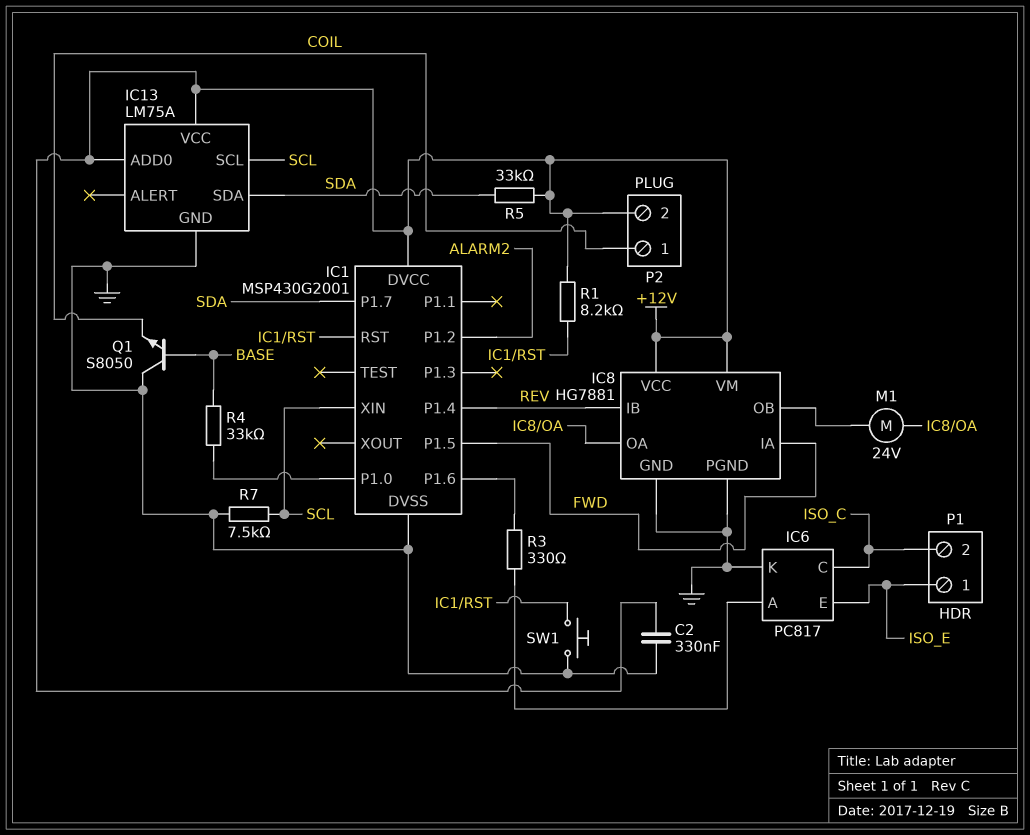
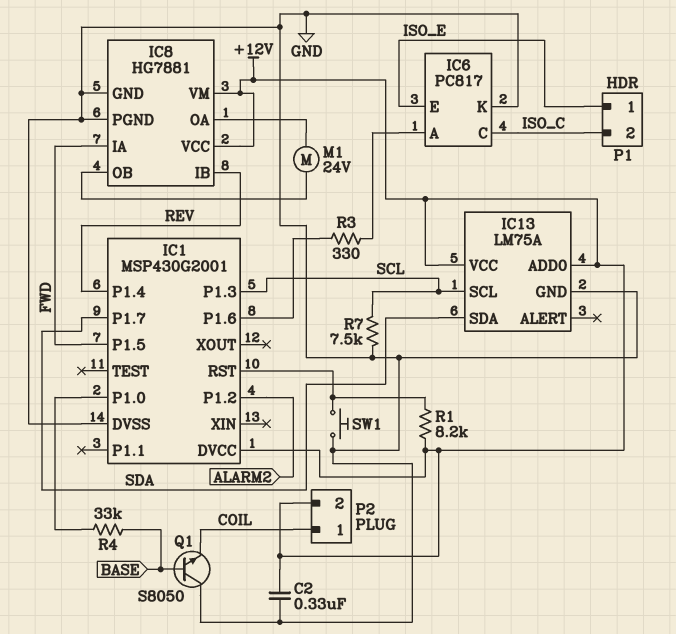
IC1 pin P1.3: none -> SCL
IC1 pin XIN: SCL -> none
R5: 33k (+12V, SDA) -> none

